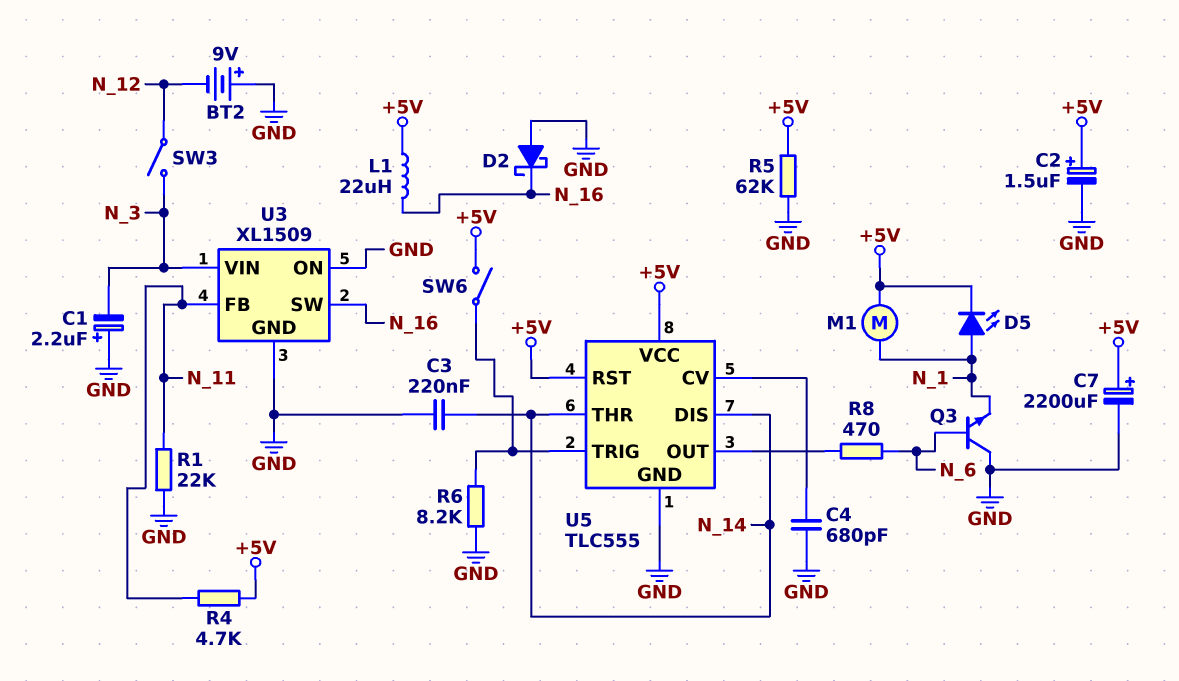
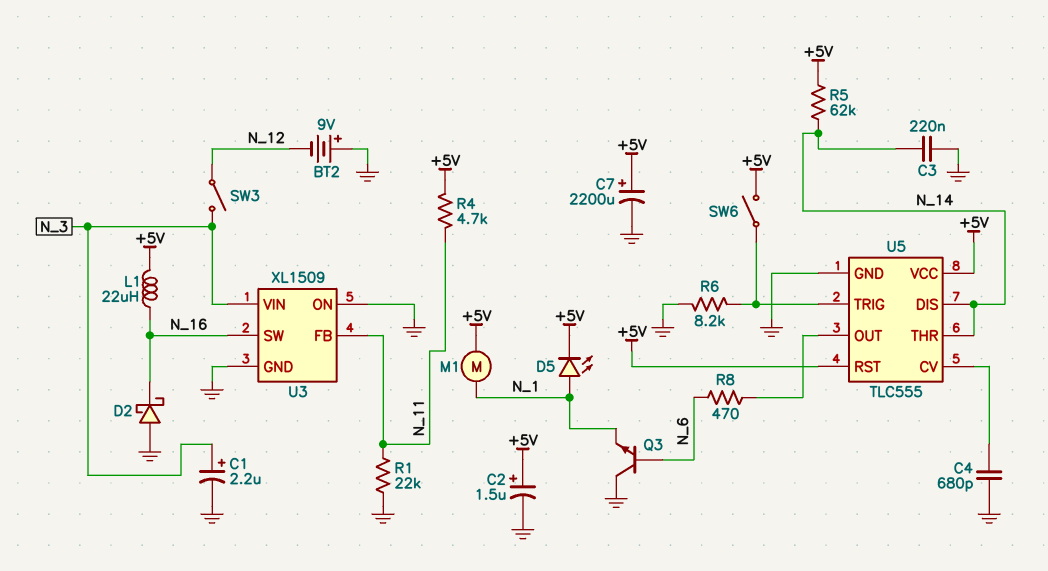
C1: 2.2uF (plus GND, minus N_3) -> 2.2uF (plus N_3, minus GND)
R5: 62k (+5V, GND) -> 62k (+5V, N_14)

